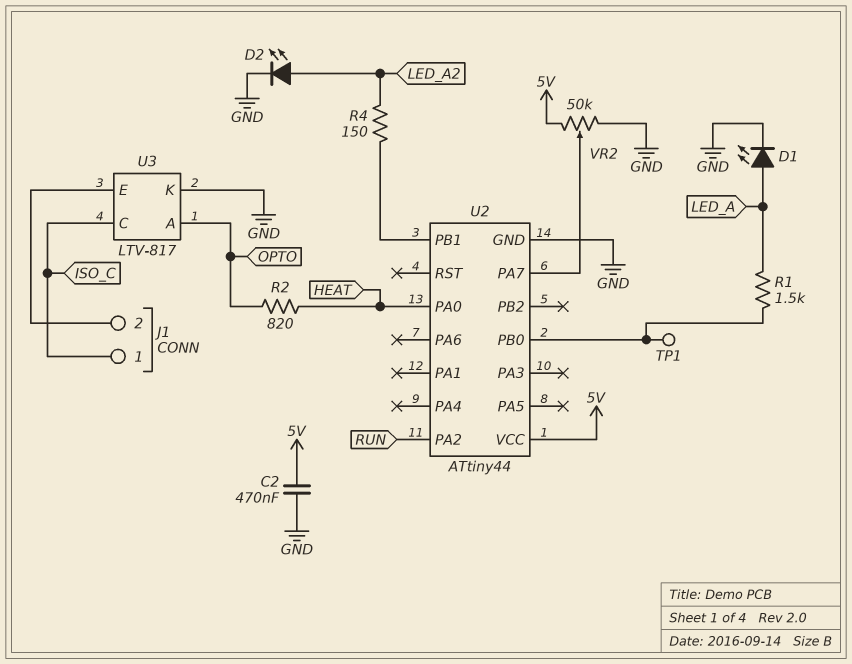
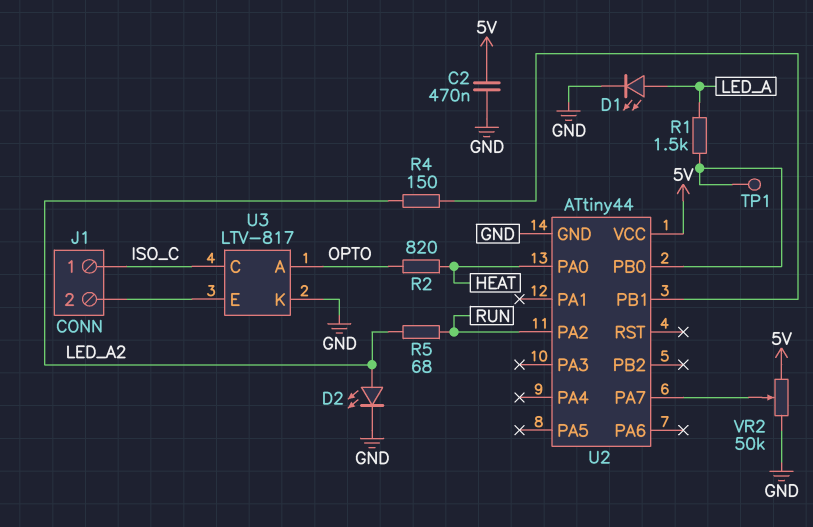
R5: none -> 68 (LED_A2, RUN)

